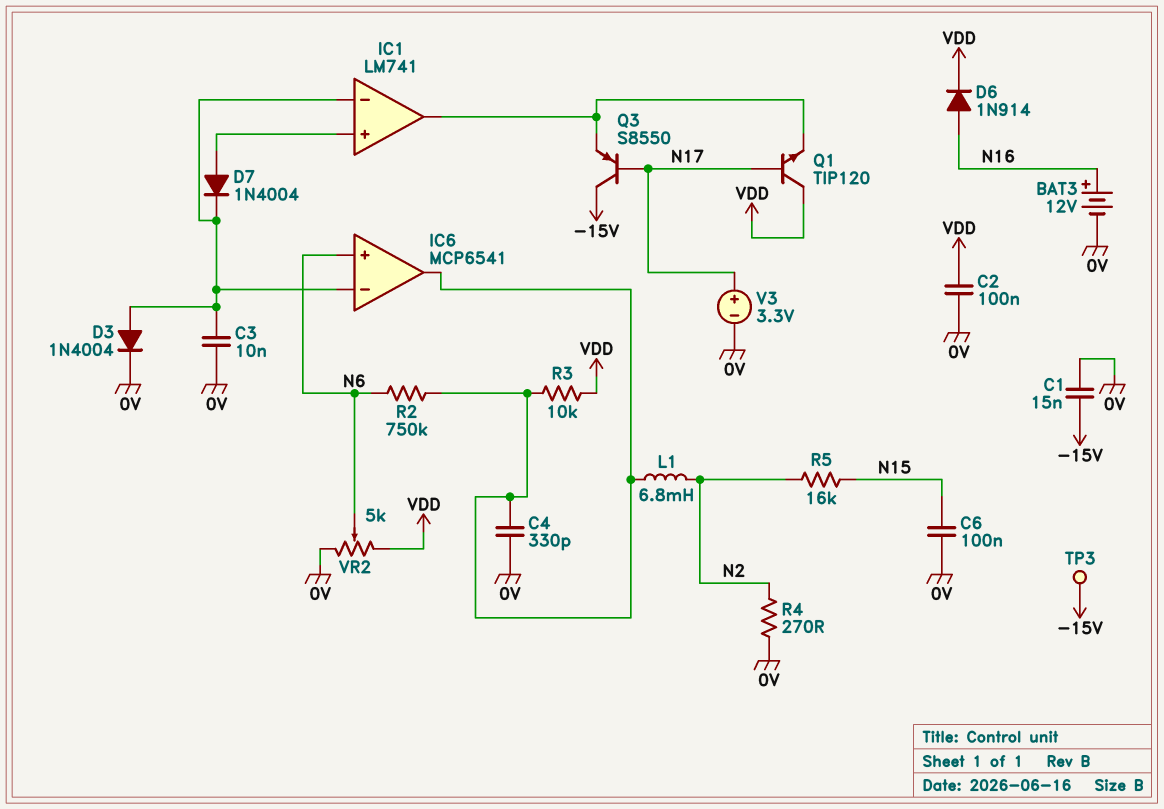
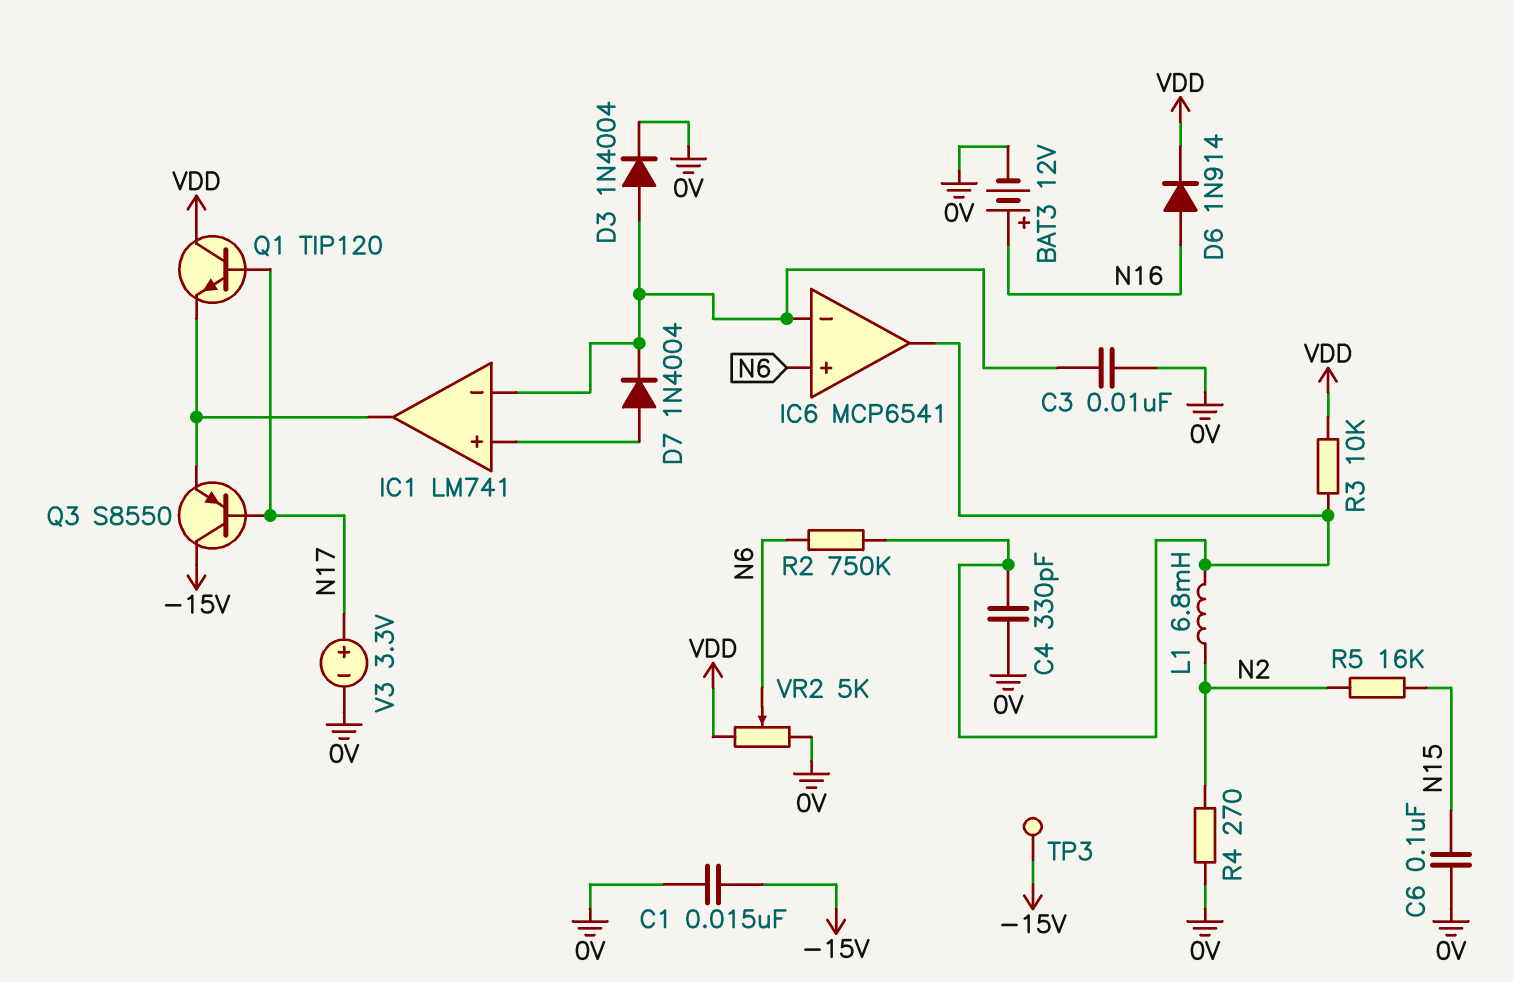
C2: 100nF (0V, VDD) -> none

